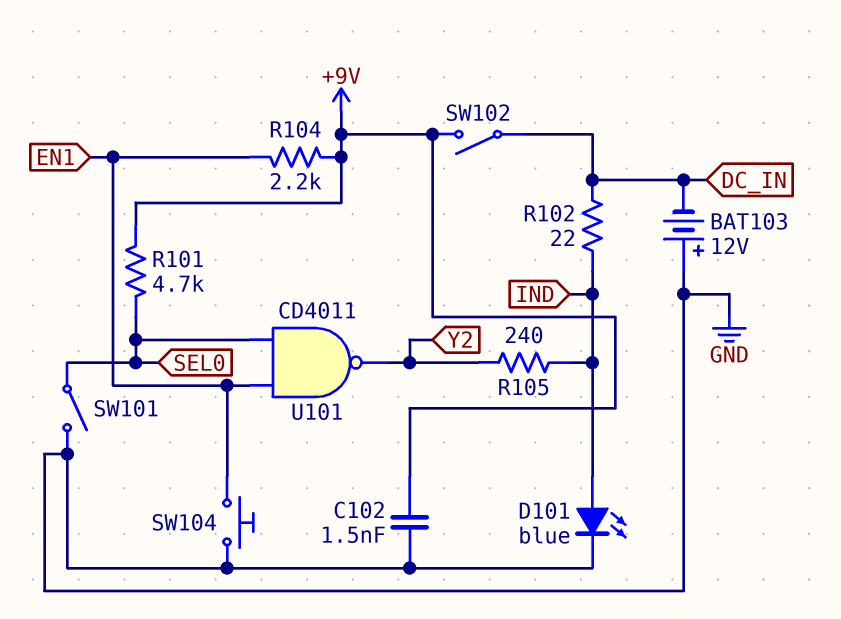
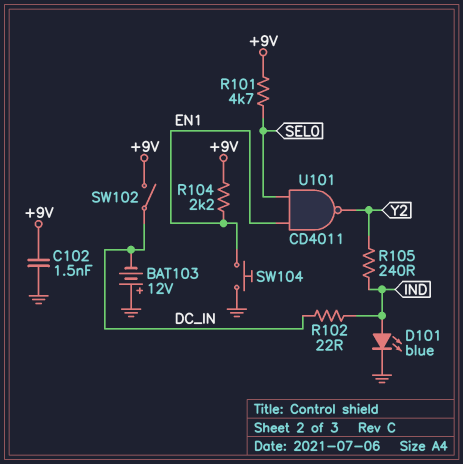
SW101: switch (GND, SEL0) -> none

